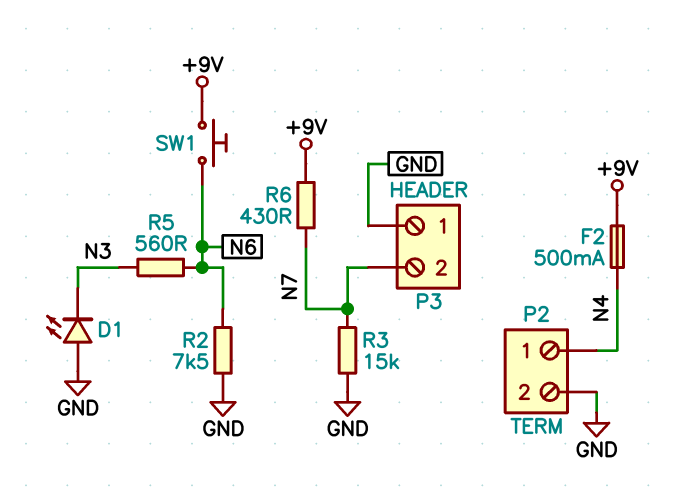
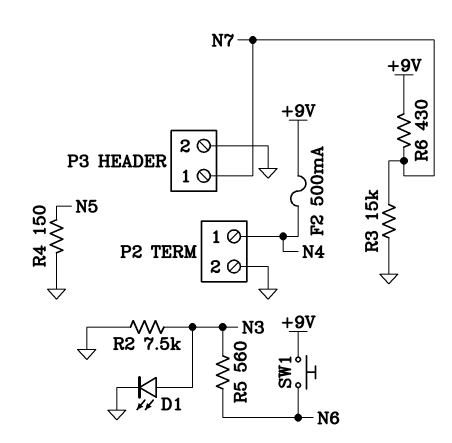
D1: LED (A GND, K N3) -> LED (A N3, K GND)
P3 pin 1: GND -> N7
P3 pin 2: N7 -> GND
R2: 7.5k (GND, N6) -> 7.5k (GND, N3)
R4: none -> 150 (GND, N5)

